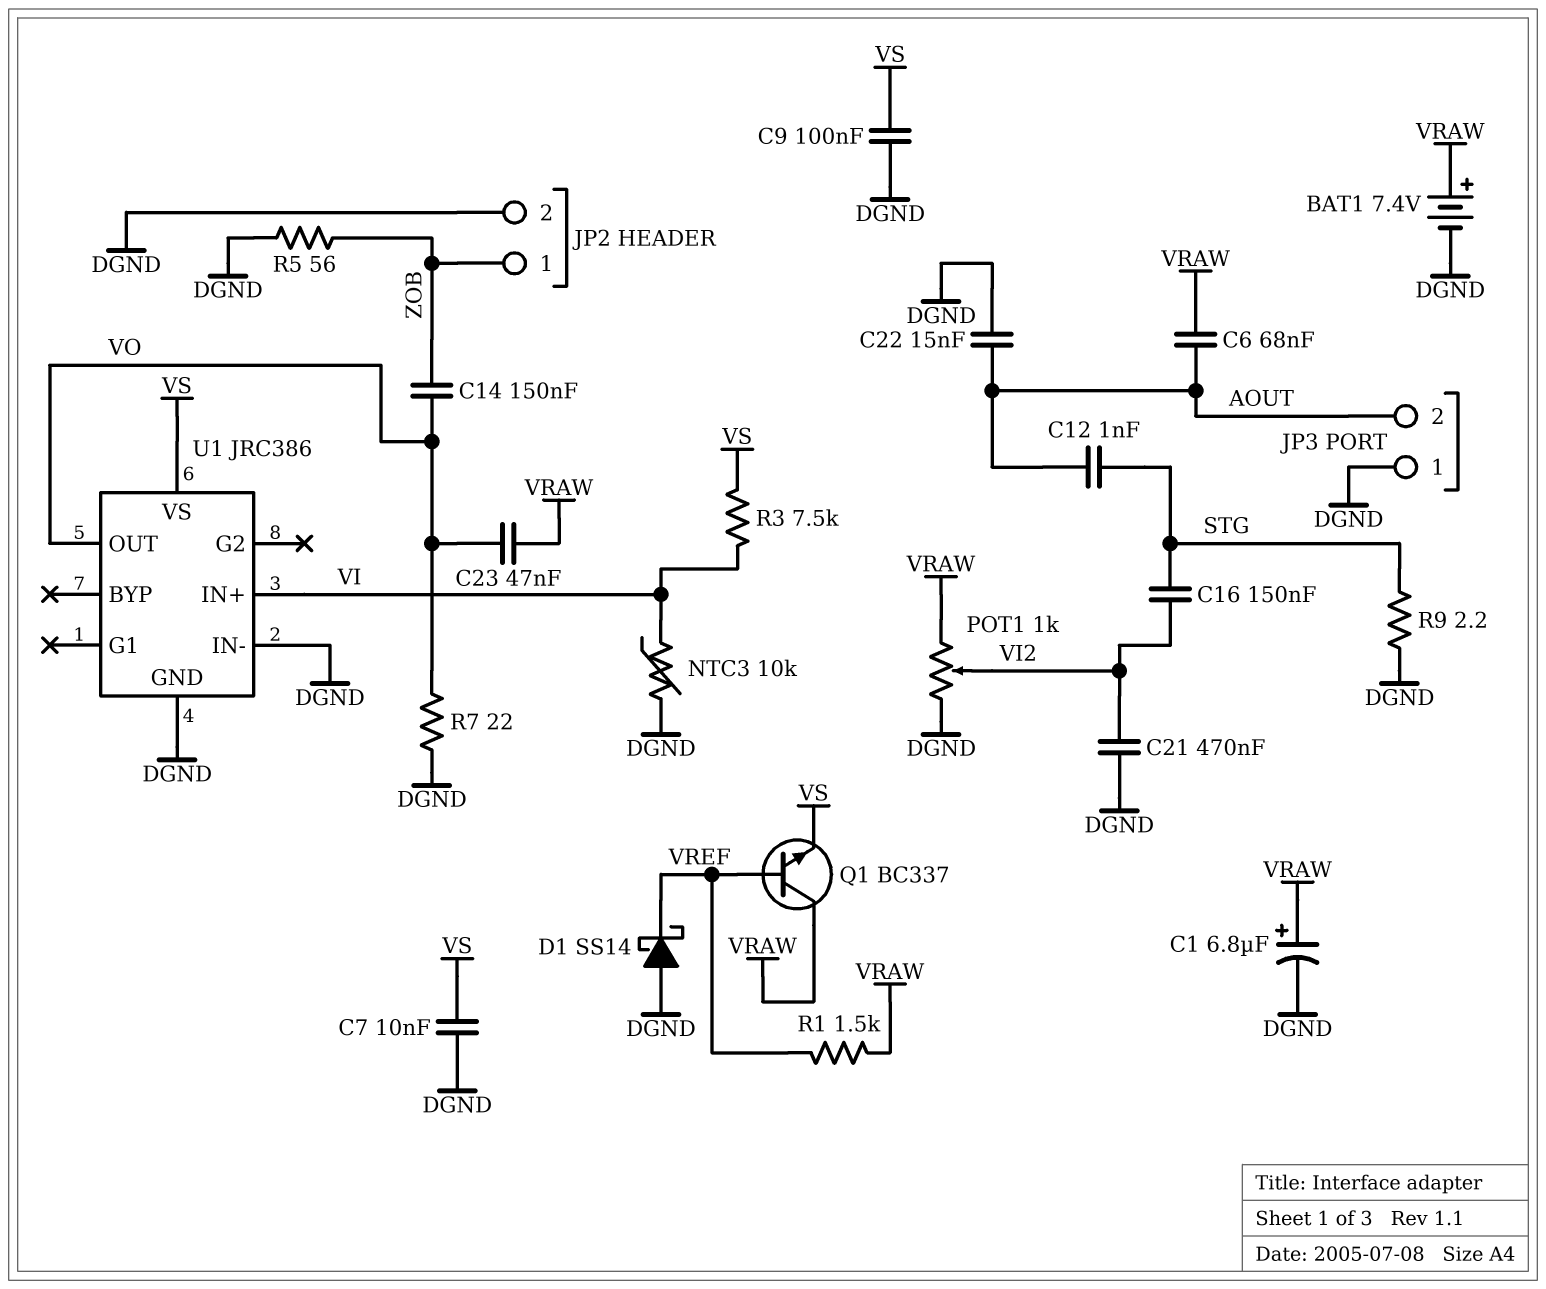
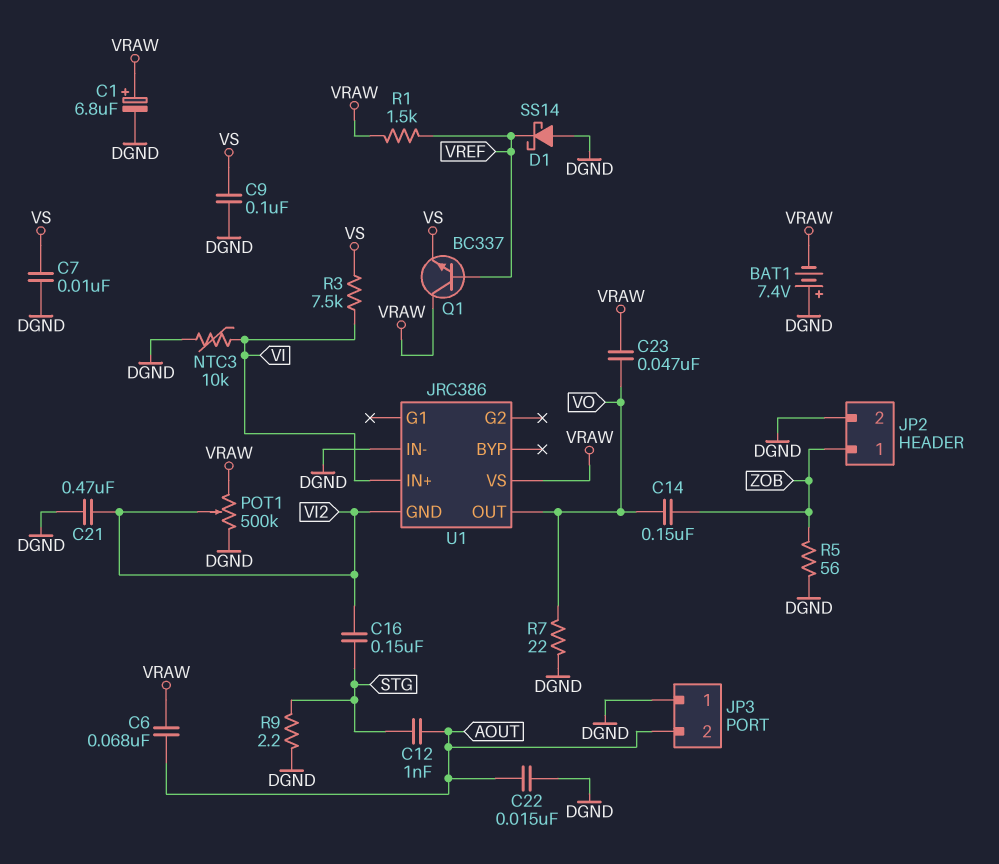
BAT1: 7.4V (plus VRAW, minus DGND) -> 7.4V (plus DGND, minus VRAW)
POT1: 1k (DGND, VRAW, wiper VI2) -> 500k (DGND, VRAW, wiper VI2)
U1 pin GND: DGND -> VI2
U1 pin VS: VS -> VRAW

